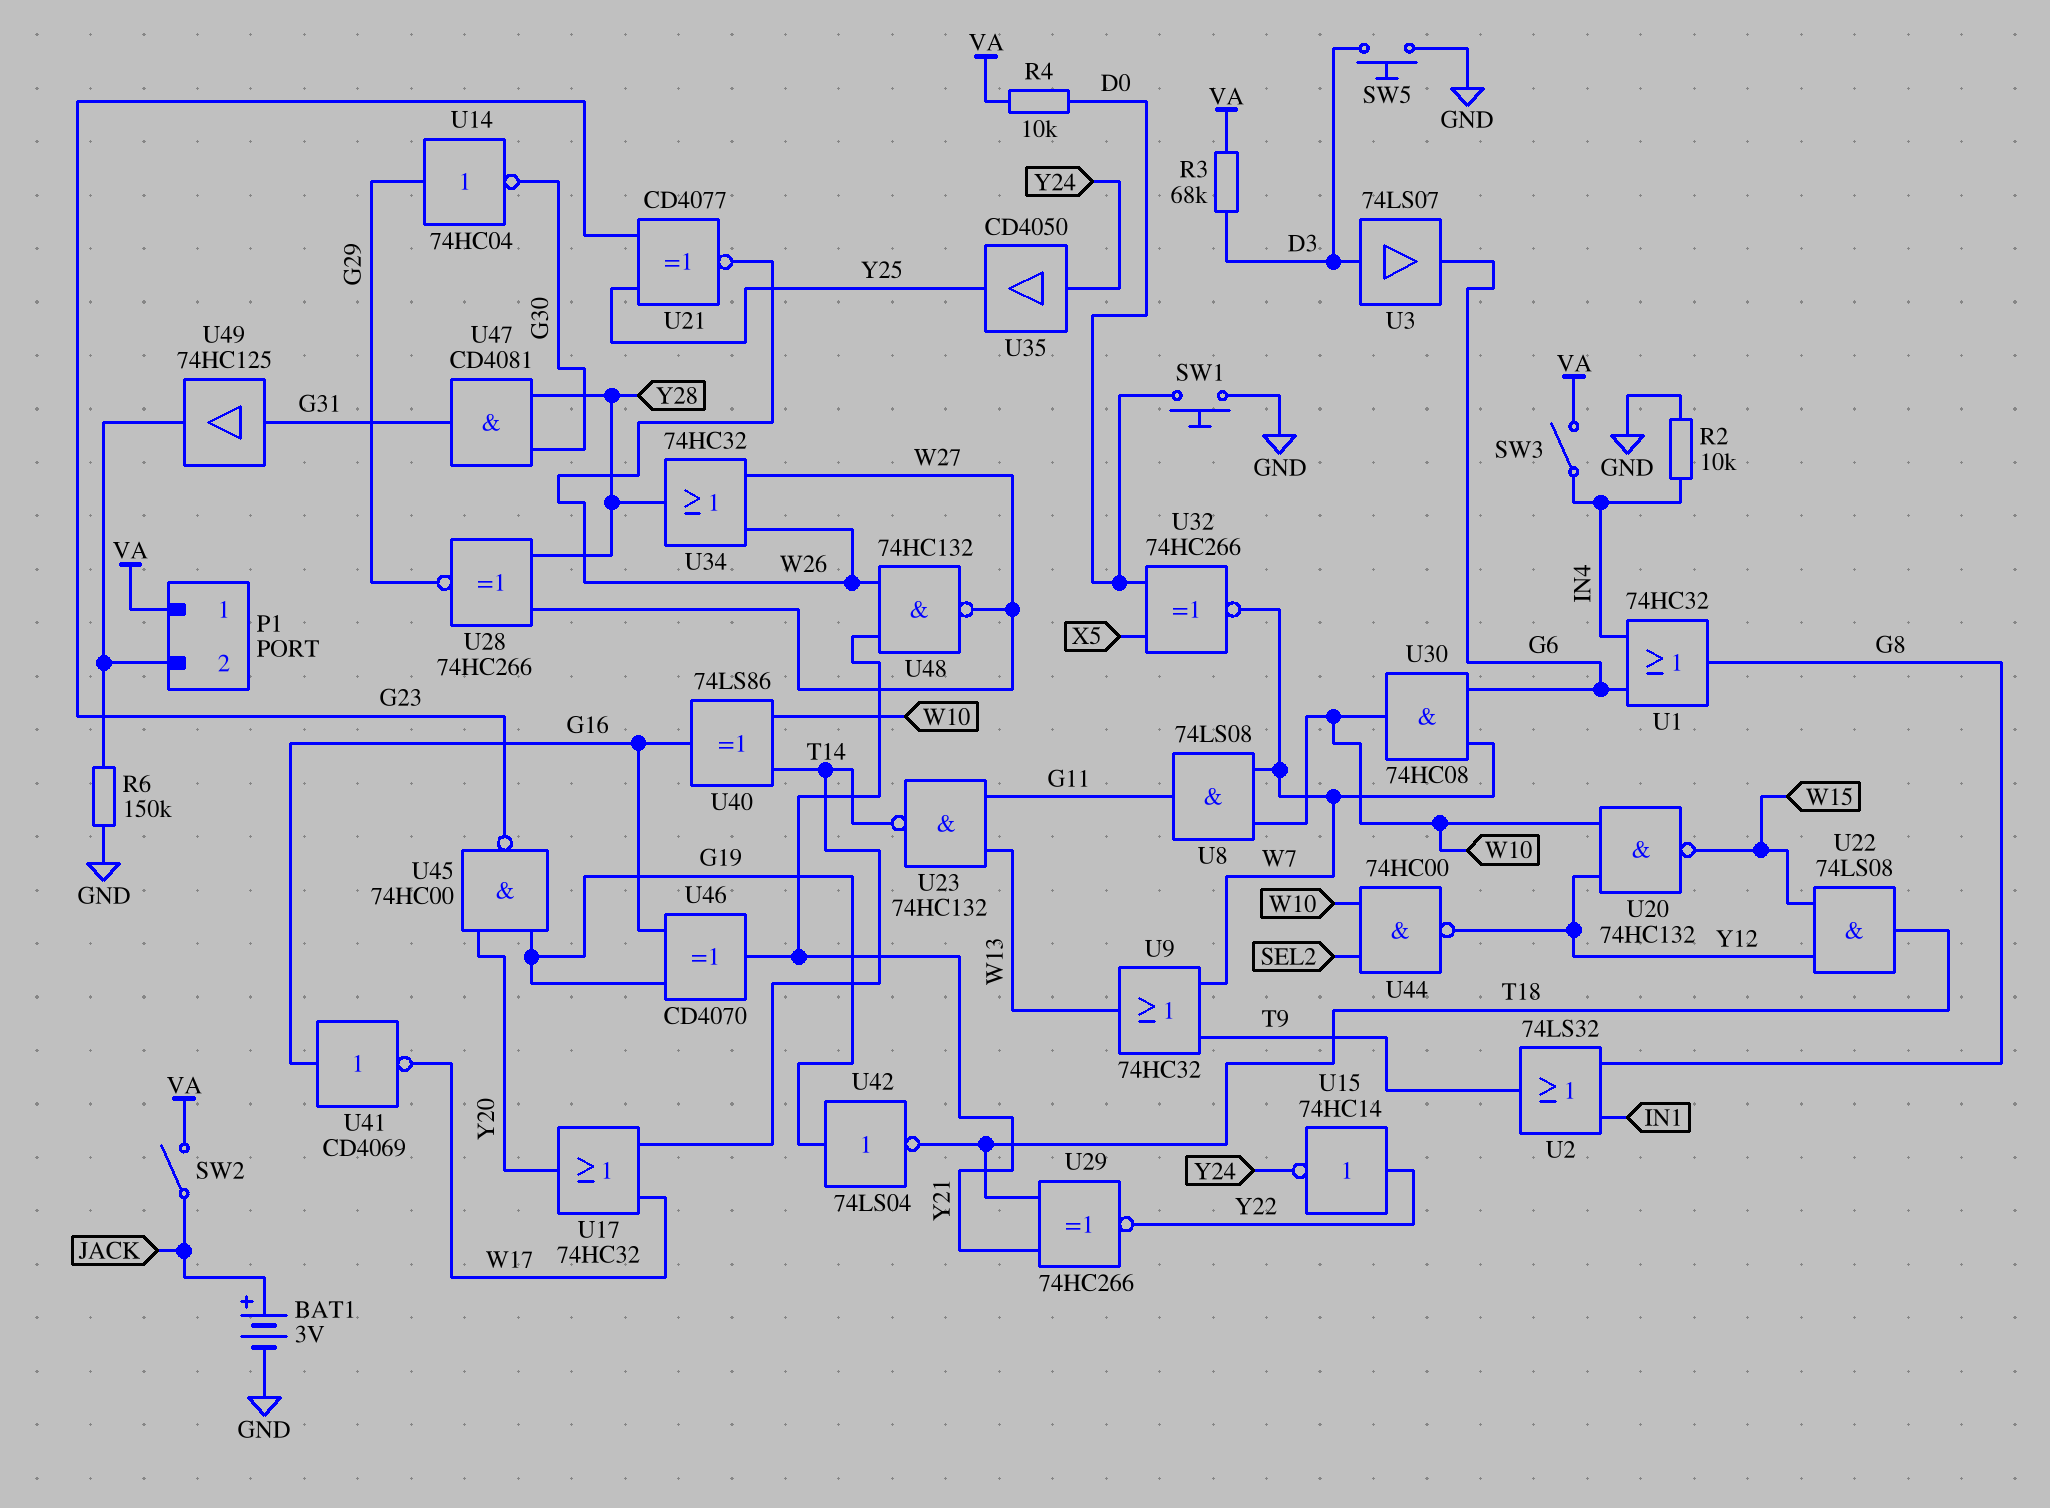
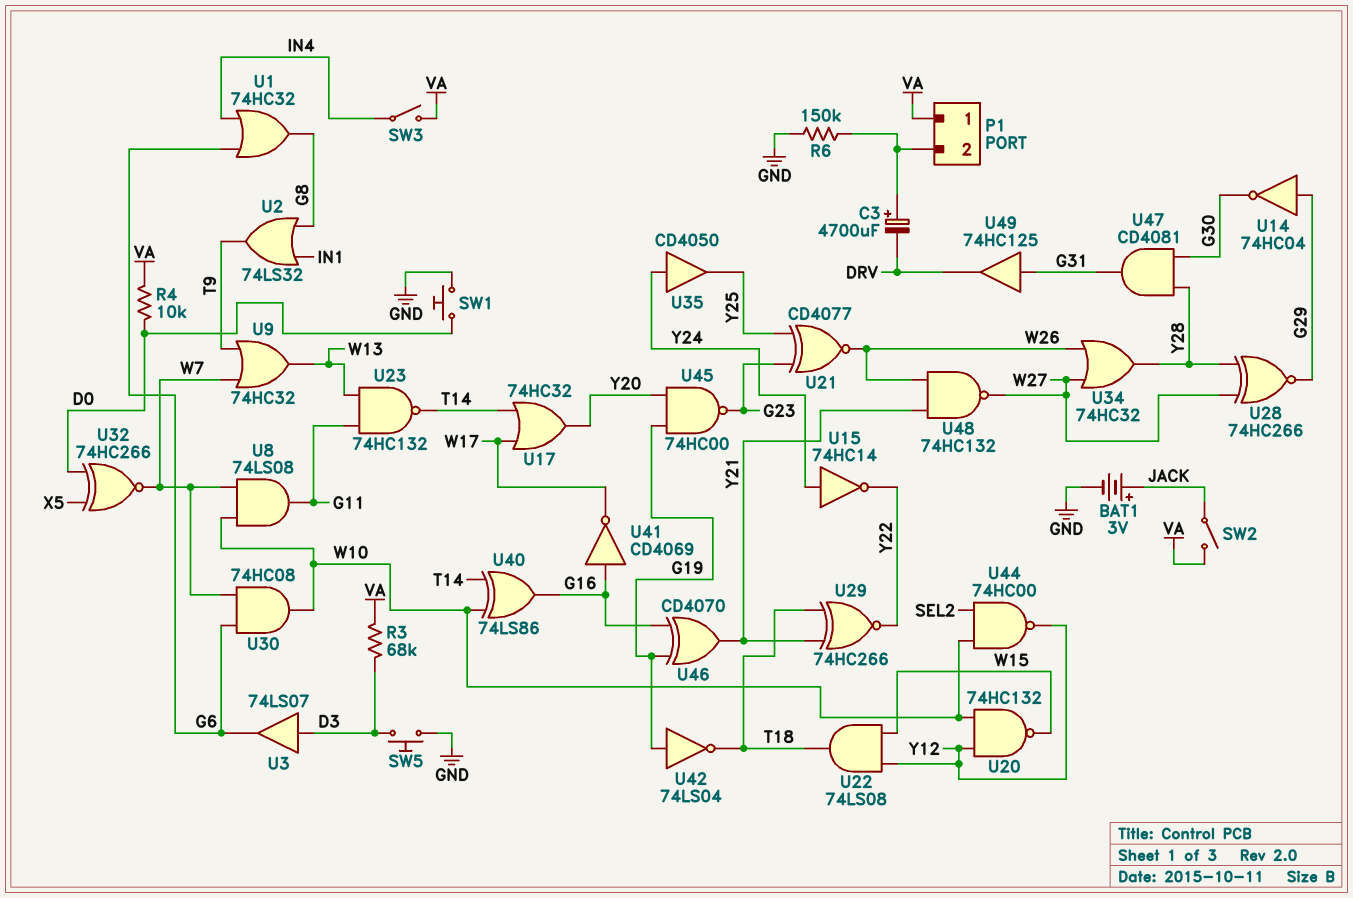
C3: none -> 4700uF (plus P1/2, minus DRV)
R2: 10k (GND, IN4) -> none
U15: NOT 74HC14 (in Y22, out Y24) -> NOT 74HC14 (in Y24, out Y22)
U49: buffer 74HC125 (in G31, out P1/2) -> buffer 74HC125 (in G31, out DRV)

